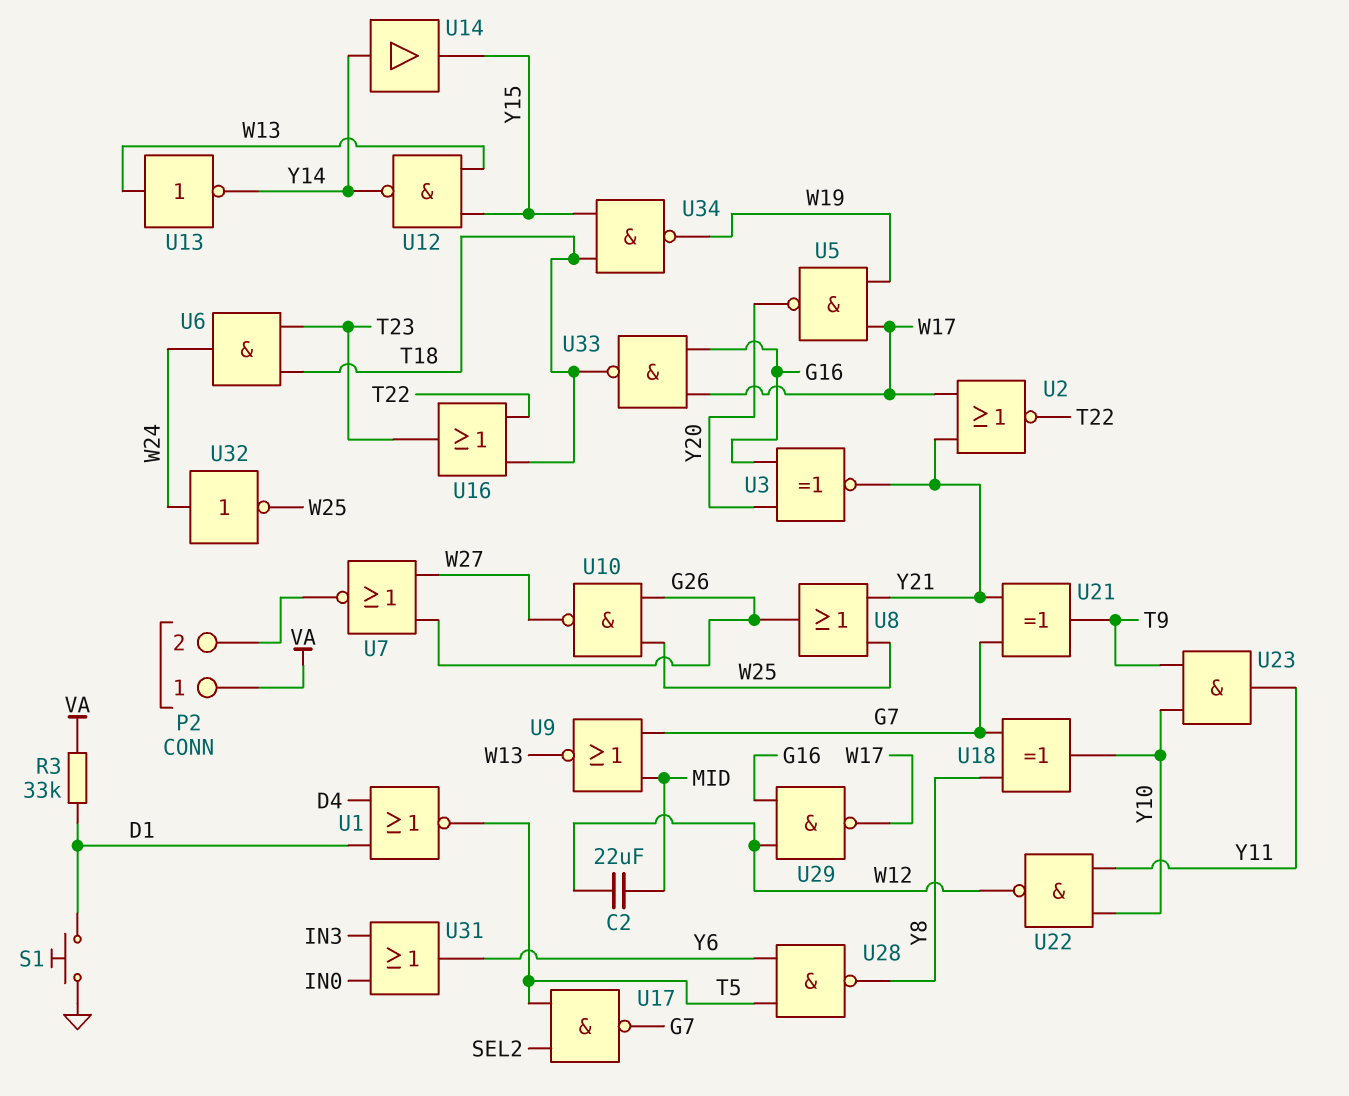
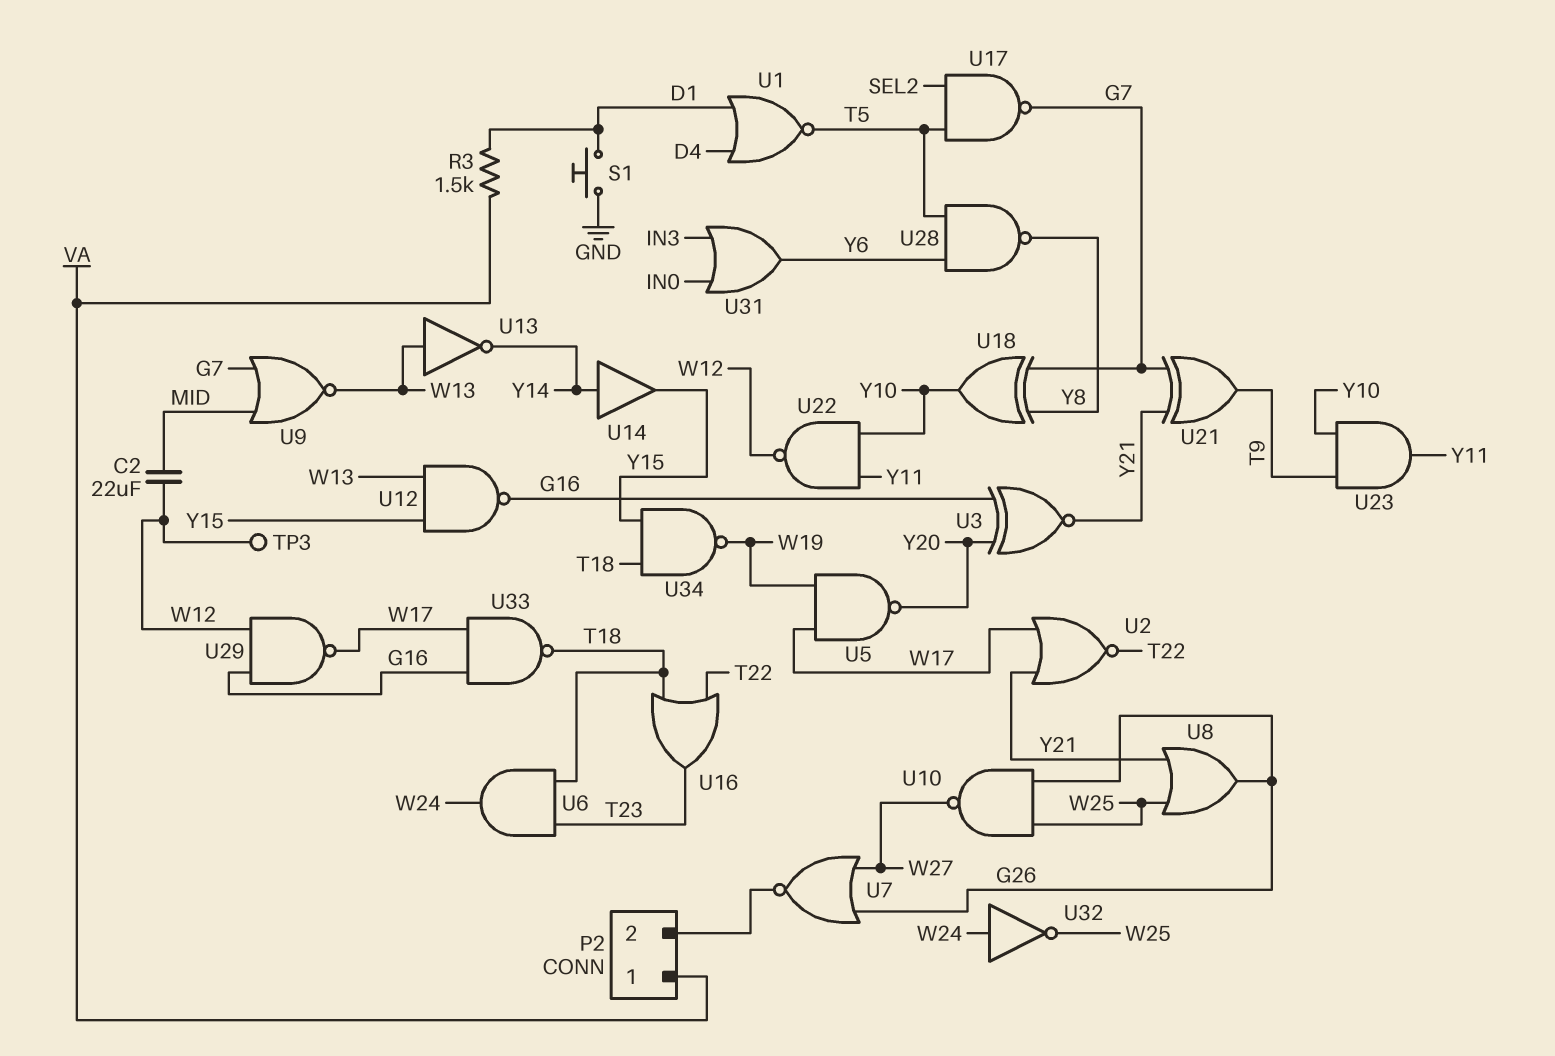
R3: 33k (D1, VA) -> 1.5k (D1, VA)
TP3: none -> test point (W12)
U12: NAND (in W13, in Y15, out Y14) -> NAND (in W13, in Y15, out G16)

